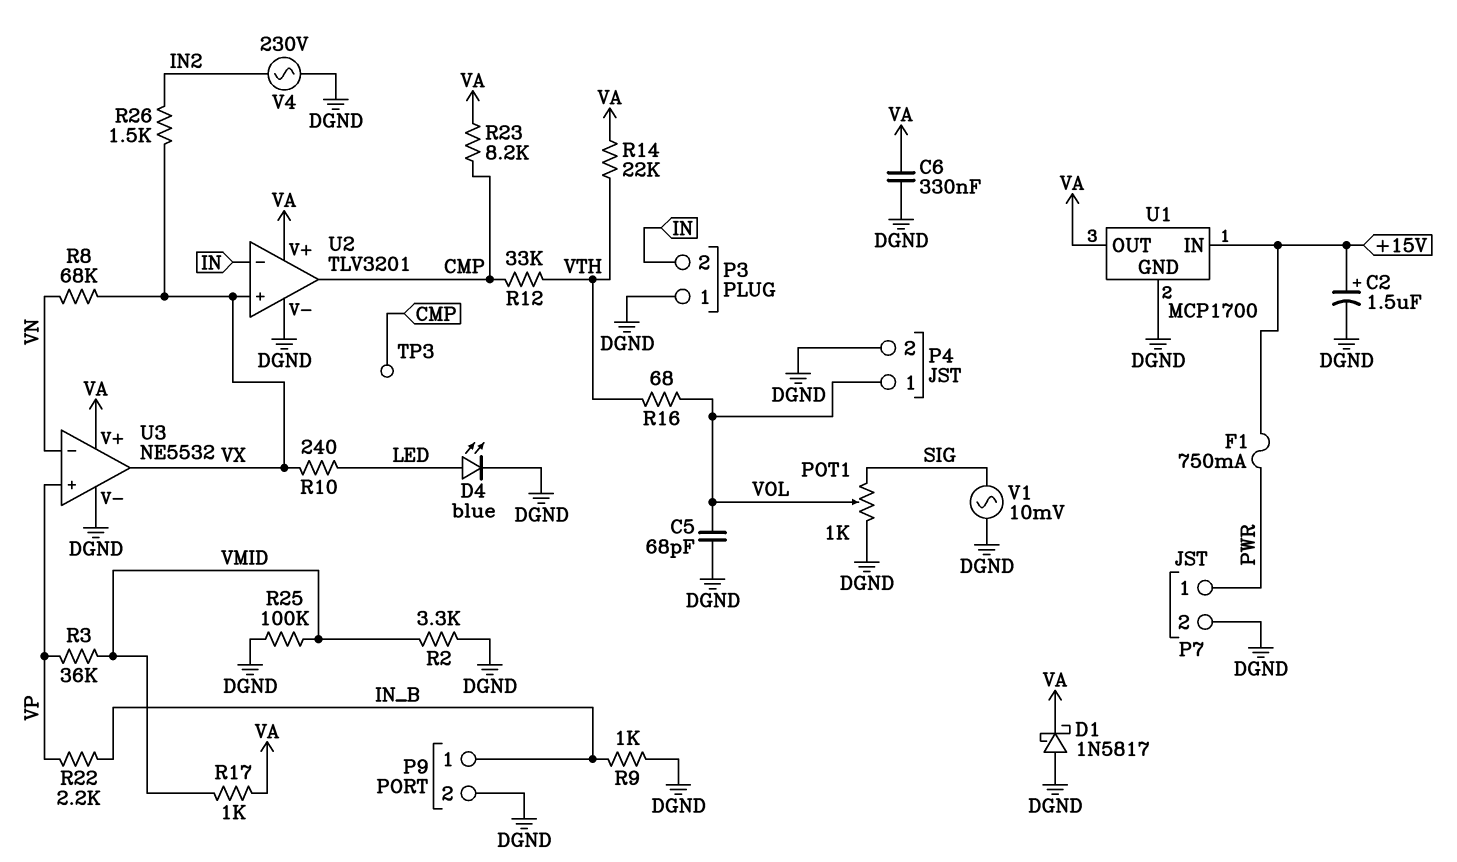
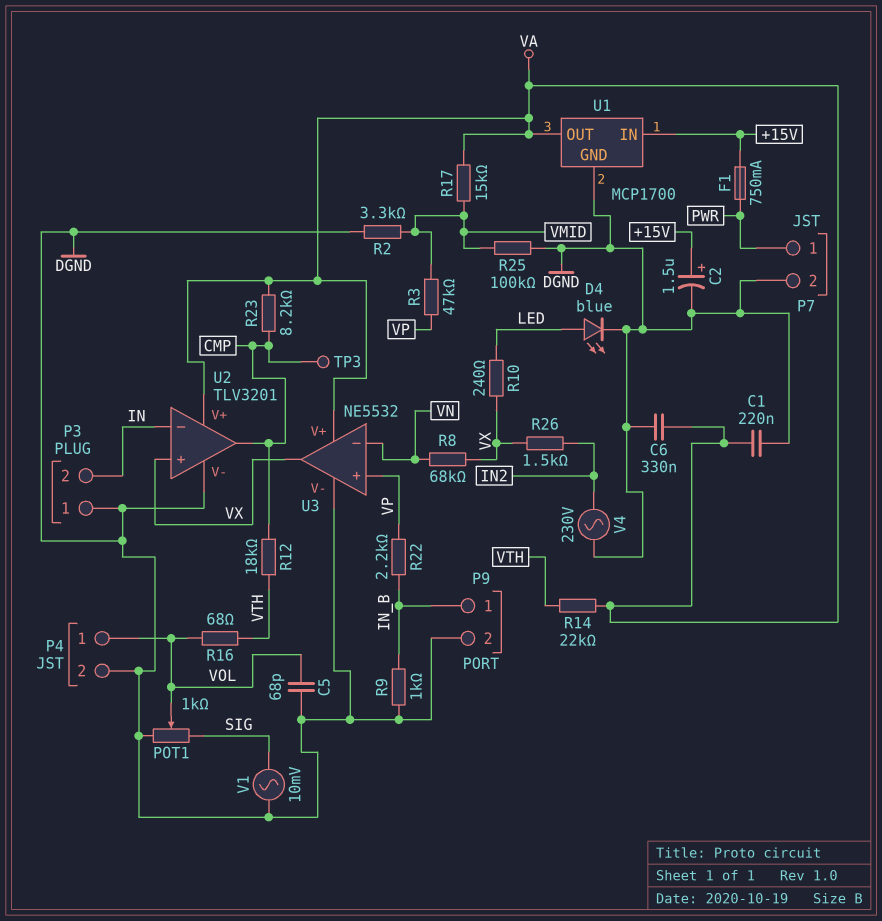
C1: none -> 220nF (DGND, VA)
D1: schottky 1N5817 (A DGND, K VA) -> none
R3: 36k (VMID, VP) -> 47k (VMID, VP)
R12: 33k (CMP, VTH) -> 18k (CMP, VTH)
R17: 1k (VA, VMID) -> 15k (VA, VMID)

